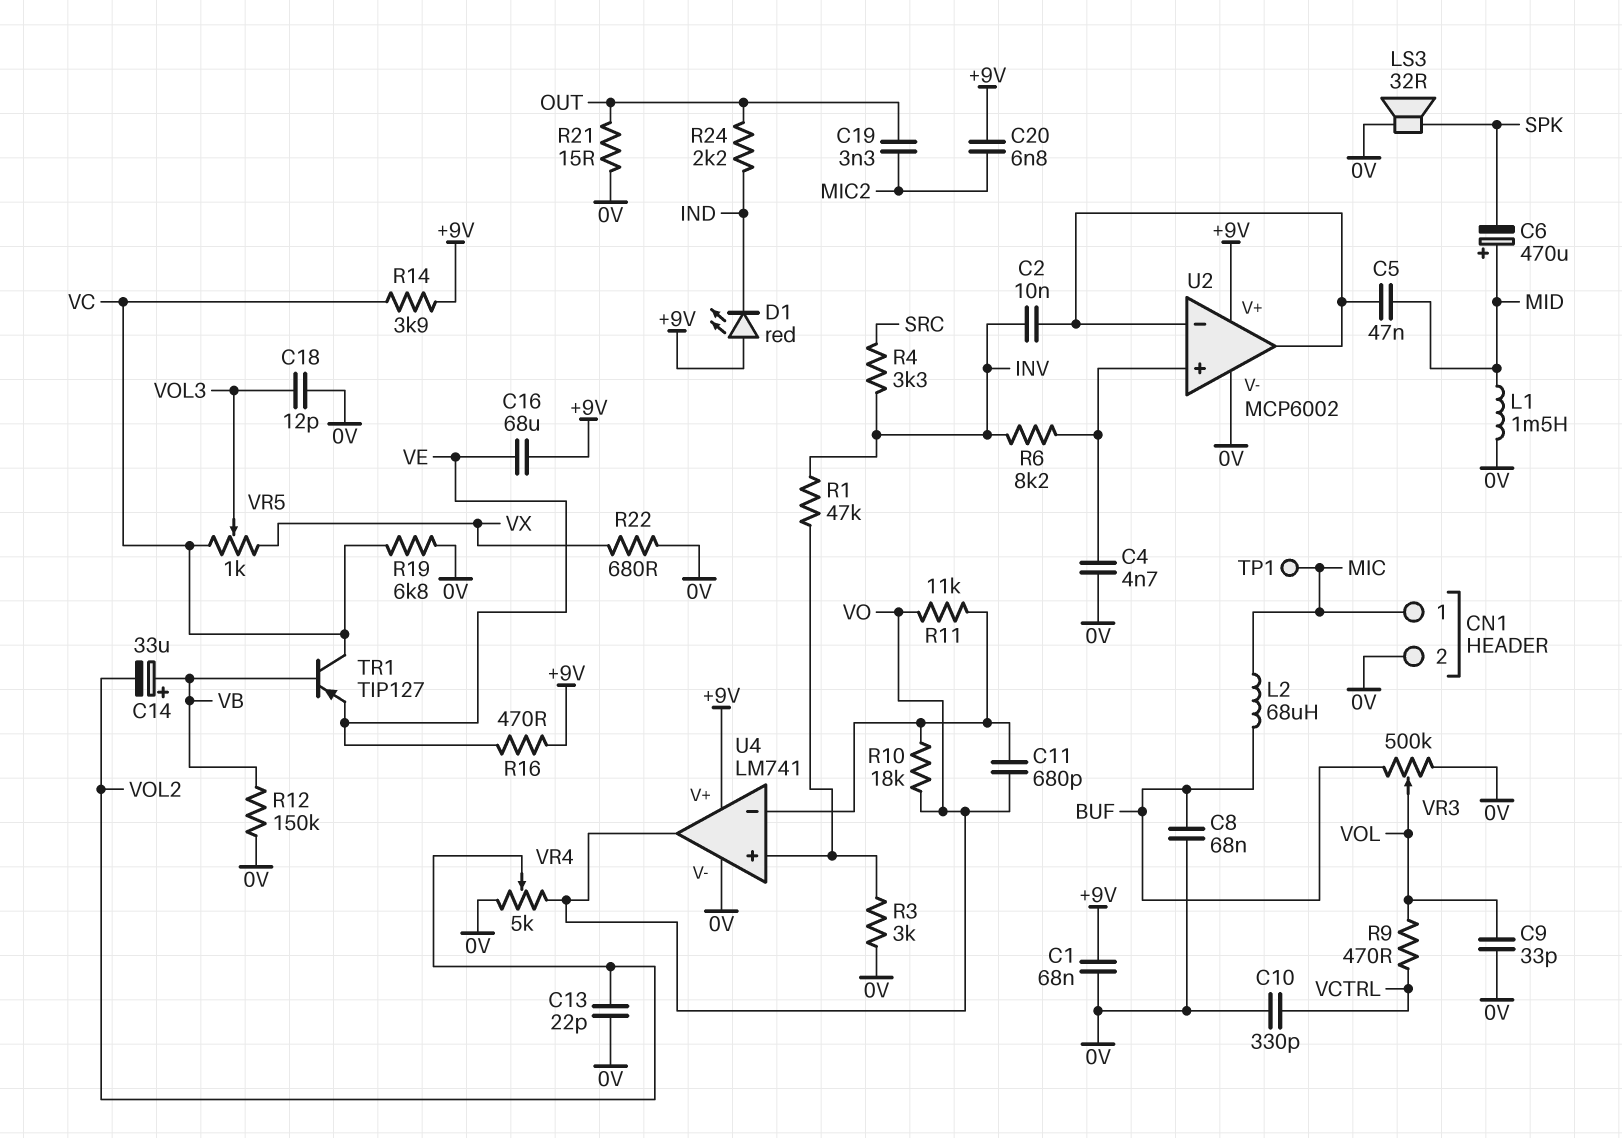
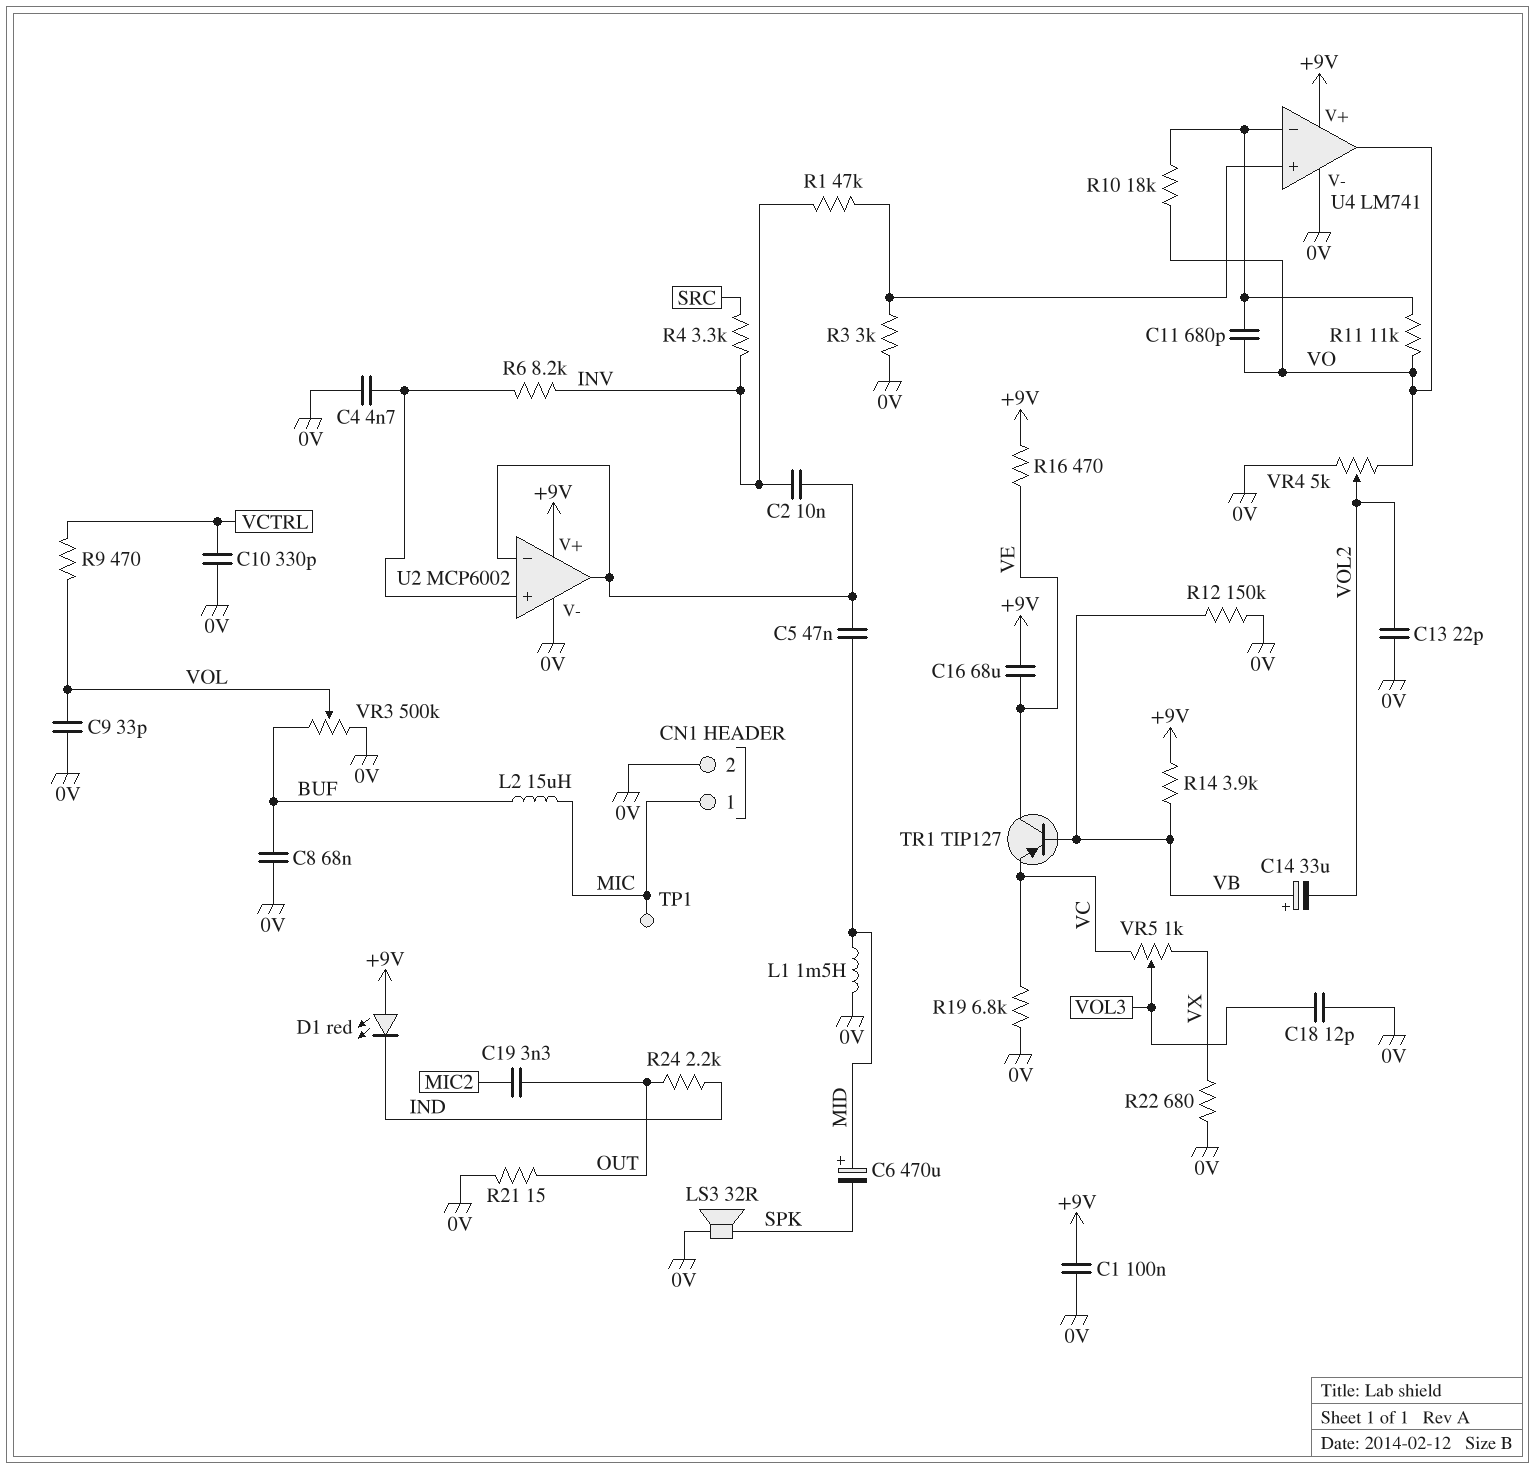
C1: 68nF (+9V, 0V) -> 100nF (+9V, 0V)
C20: 6.8nF (+9V, MIC2) -> none
L2: 68uH (BUF, MIC) -> 15uH (BUF, MIC)
R14: 3.9k (+9V, VC) -> 3.9k (+9V, VB)
TR1: PNP TIP127 (B VB, C VC, E VE) -> PNP TIP127 (B VB, C VE, E VC)

